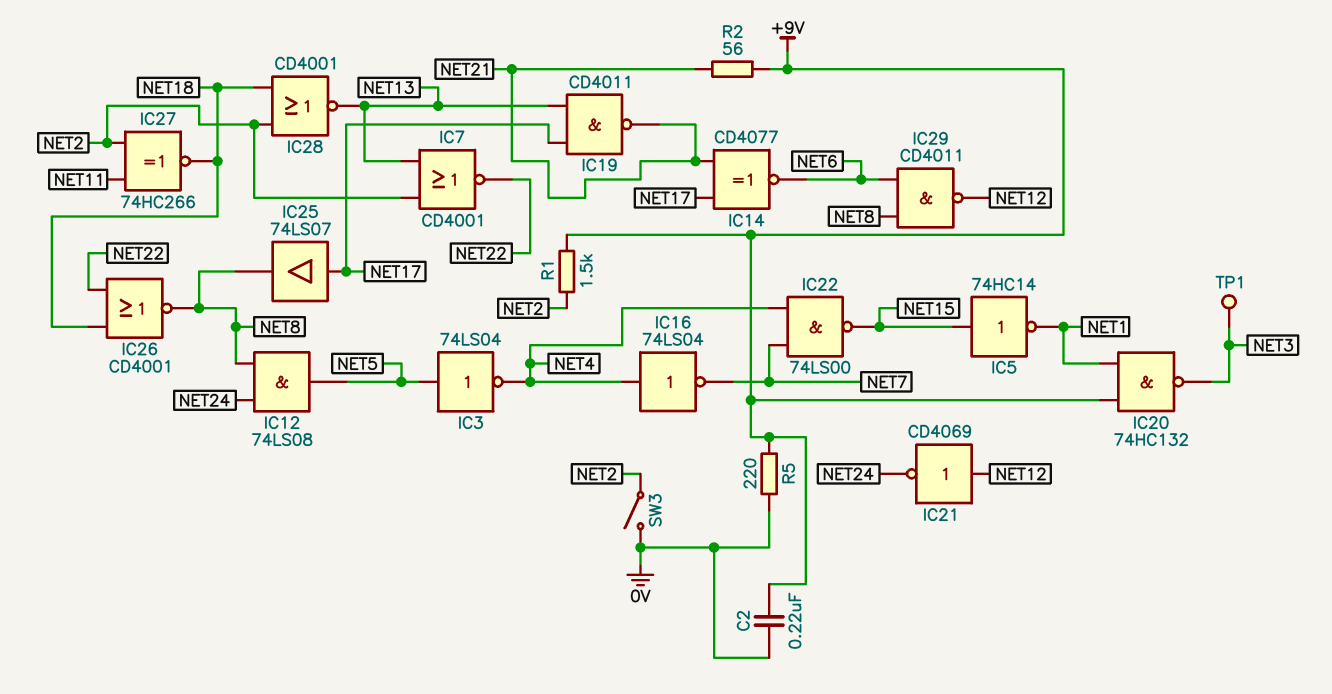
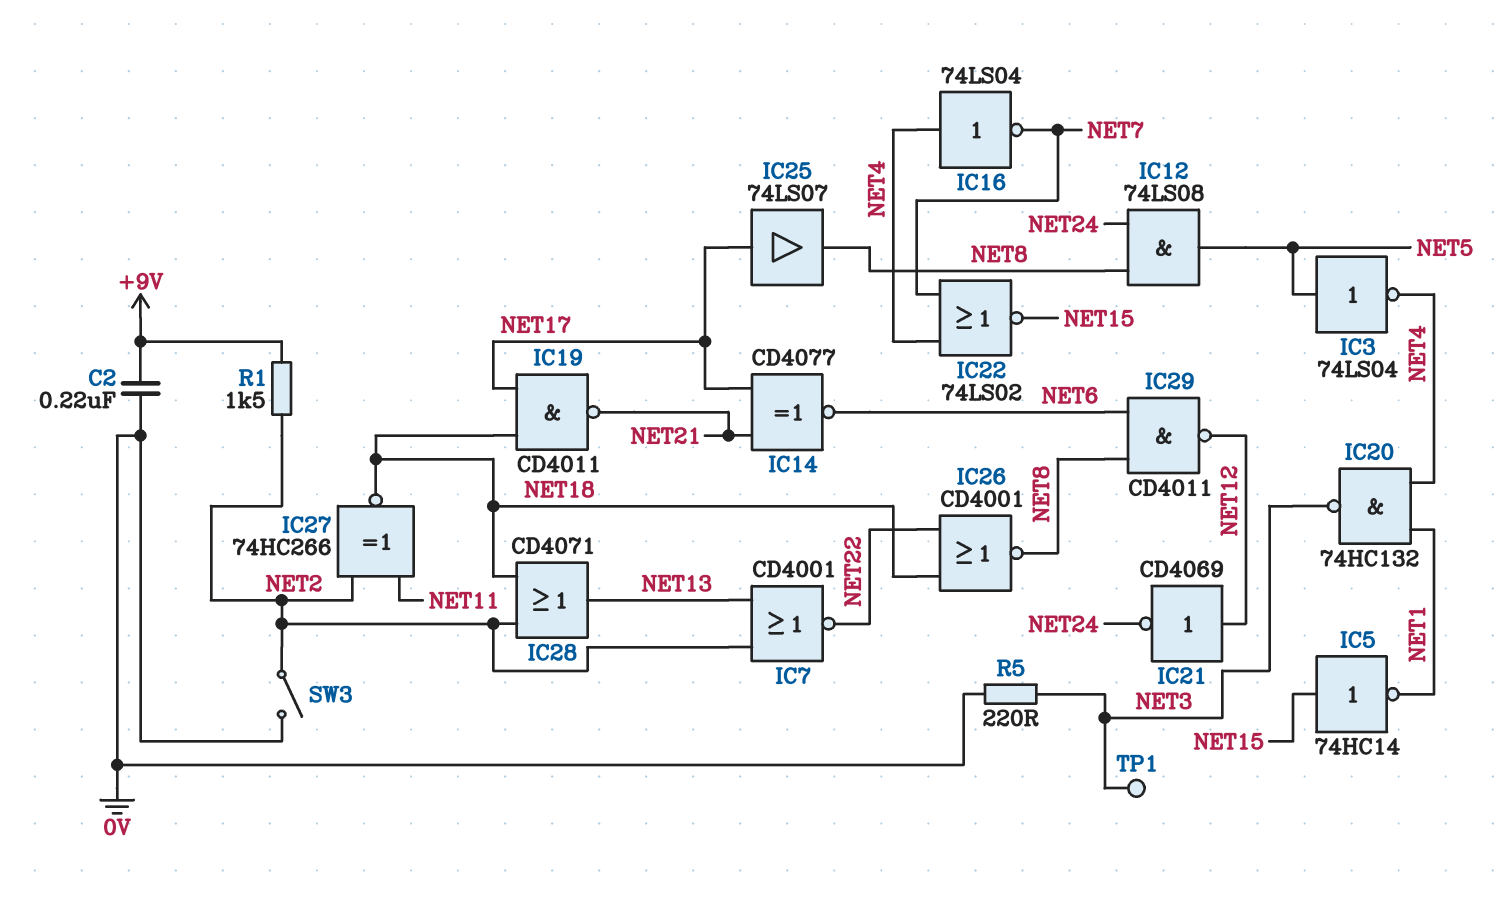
IC19: NAND CD4011 (in NET13, in NET17, out NET21) -> NAND CD4011 (in NET17, in NET18, out NET21)
IC20: NAND 74HC132 (in +9V, in NET1, out NET3) -> NAND 74HC132 (in NET1, in NET4, out NET3)
IC22: NAND 74LS00 (in NET4, in NET7, out NET15) -> NOR 74LS02 (in NET4, in NET7, out NET15)
IC28: NOR CD4001 (in NET2, in NET18, out NET13) -> OR CD4071 (in NET2, in NET18, out NET13)
R2: 56 (+9V, NET21) -> none
R5: 220 (+9V, 0V) -> 220 (0V, NET3)

